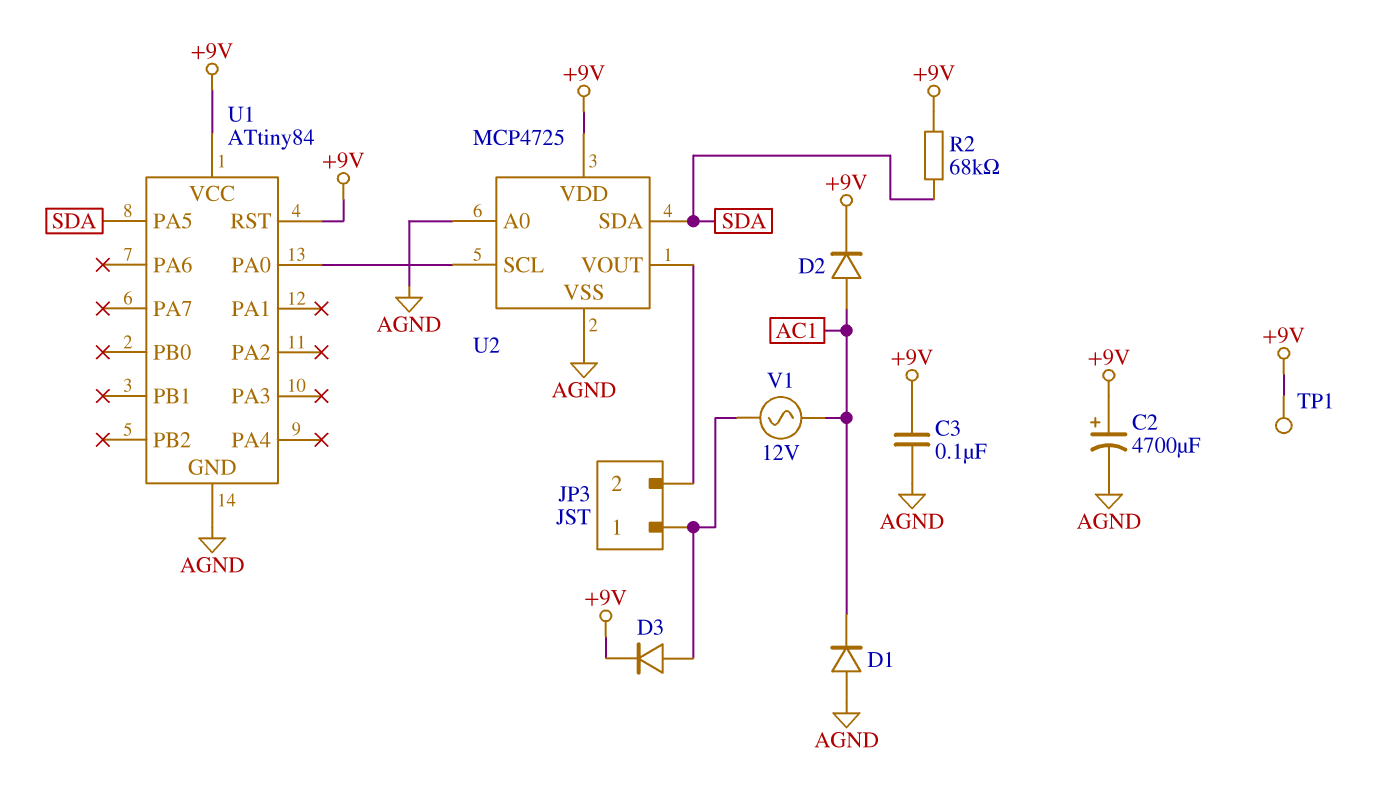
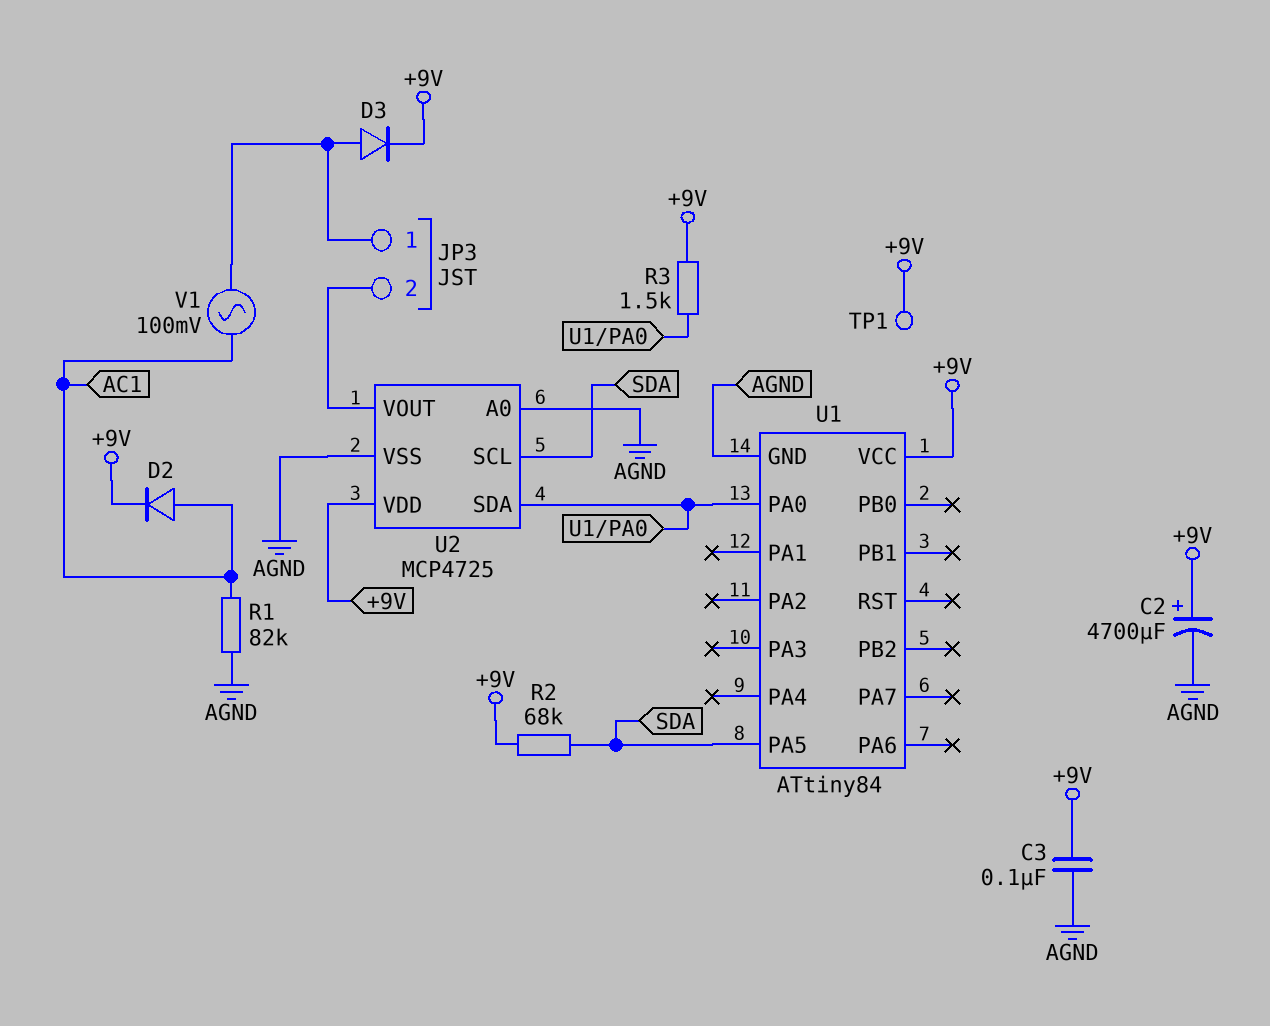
D1: diode (A AGND, K AC1) -> none
R1: none -> 82k (AC1, AGND)
R3: none -> 1.5k (+9V, U1/PA0)
U1 pin RST: +9V -> none
U2 pin SCL: U1/PA0 -> SDA
U2 pin SDA: SDA -> U1/PA0
V1: AC 12V (AC1, JP3/1) -> AC 100mV (AC1, JP3/1)

